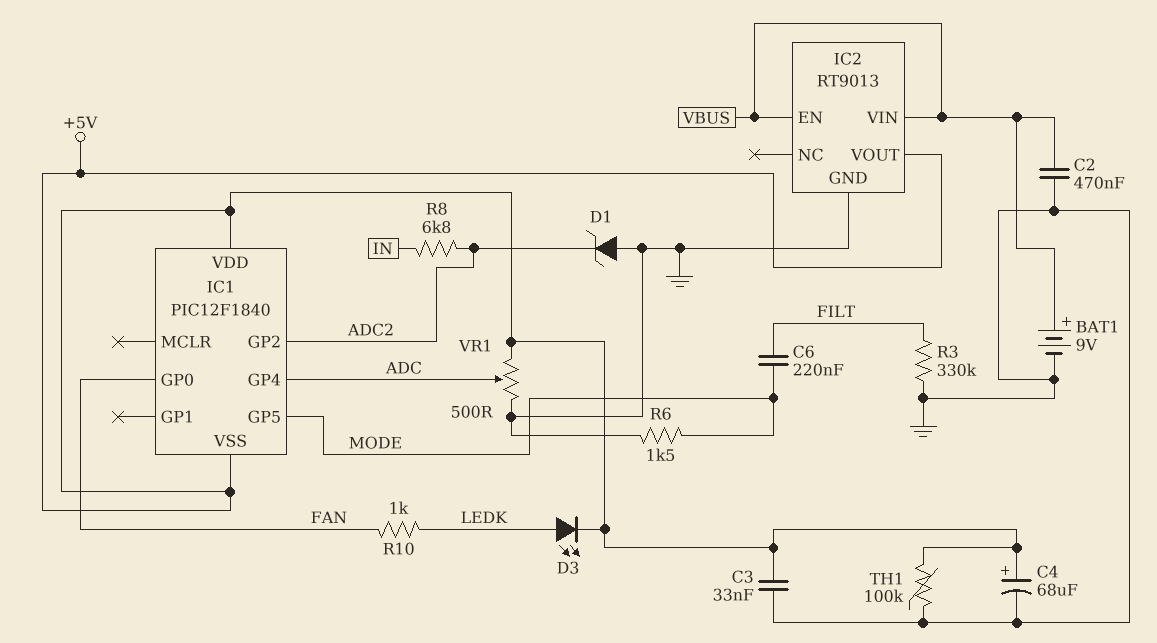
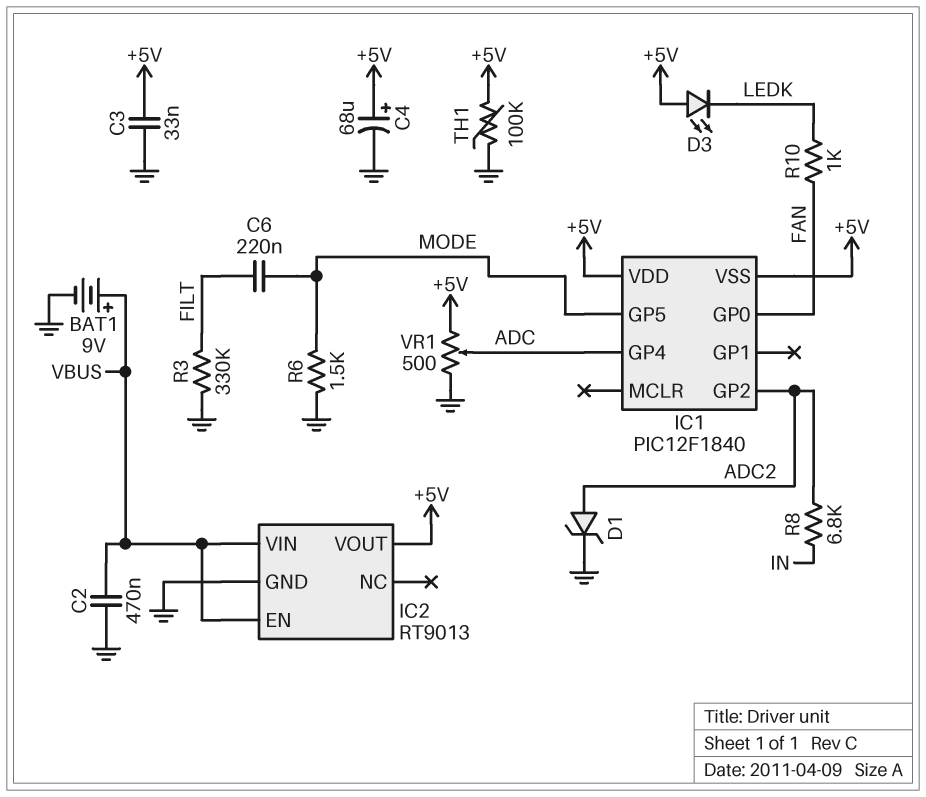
D1: zener (A GND, K ADC2) -> zener (A ADC2, K GND)
D3: LED (A LEDK, K +5V) -> LED (A +5V, K LEDK)

